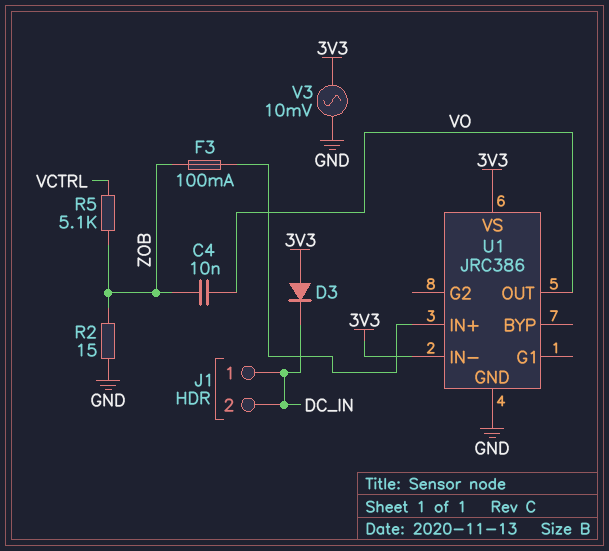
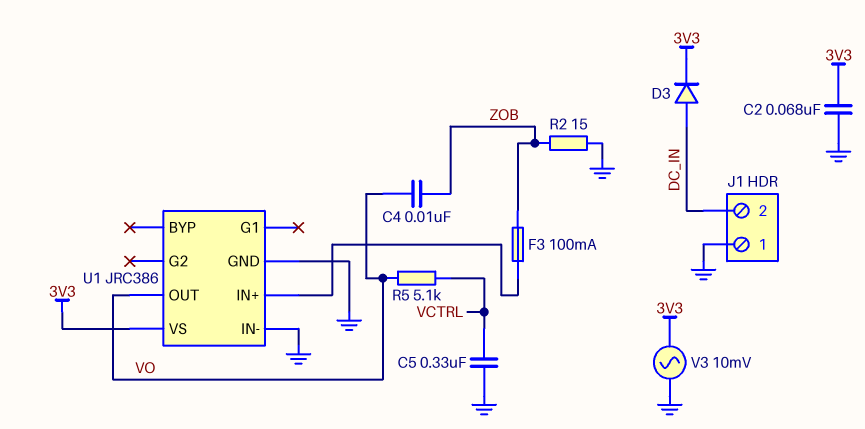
C2: none -> 68nF (3V3, GND)
C5: none -> 330nF (GND, VCTRL)
D3: diode (A 3V3, K DC_IN) -> diode (A DC_IN, K 3V3)
J1 pin 1: DC_IN -> GND
R5: 5.1k (VCTRL, ZOB) -> 5.1k (VCTRL, VO)
U1 pin IN-: 3V3 -> GND

